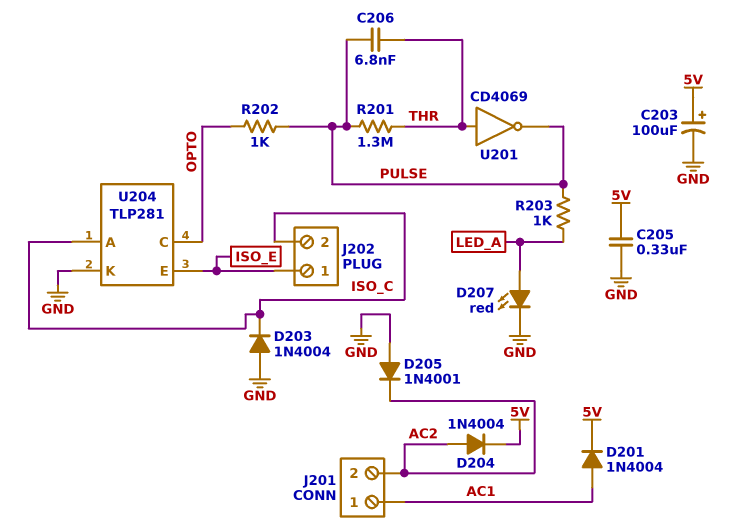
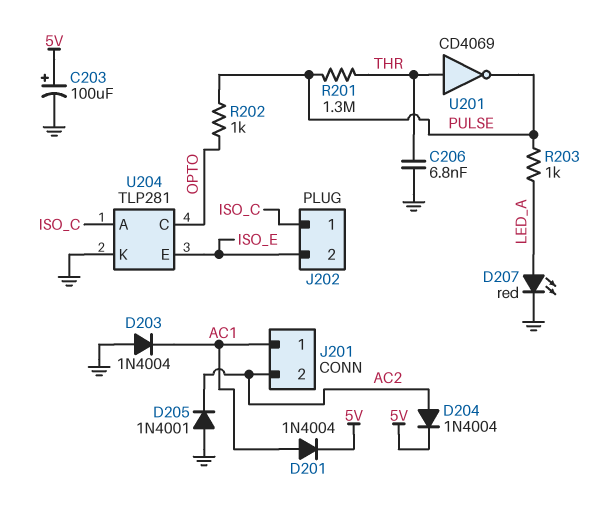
C205: 330nF (5V, GND) -> none
C206: 6.8nF (PULSE, THR) -> 6.8nF (GND, THR)
D203: diode 1N4004 (A GND, K ISO_C) -> diode 1N4004 (A GND, K AC1)
J202 pin 1: ISO_E -> ISO_C
J202 pin 2: ISO_C -> ISO_E

